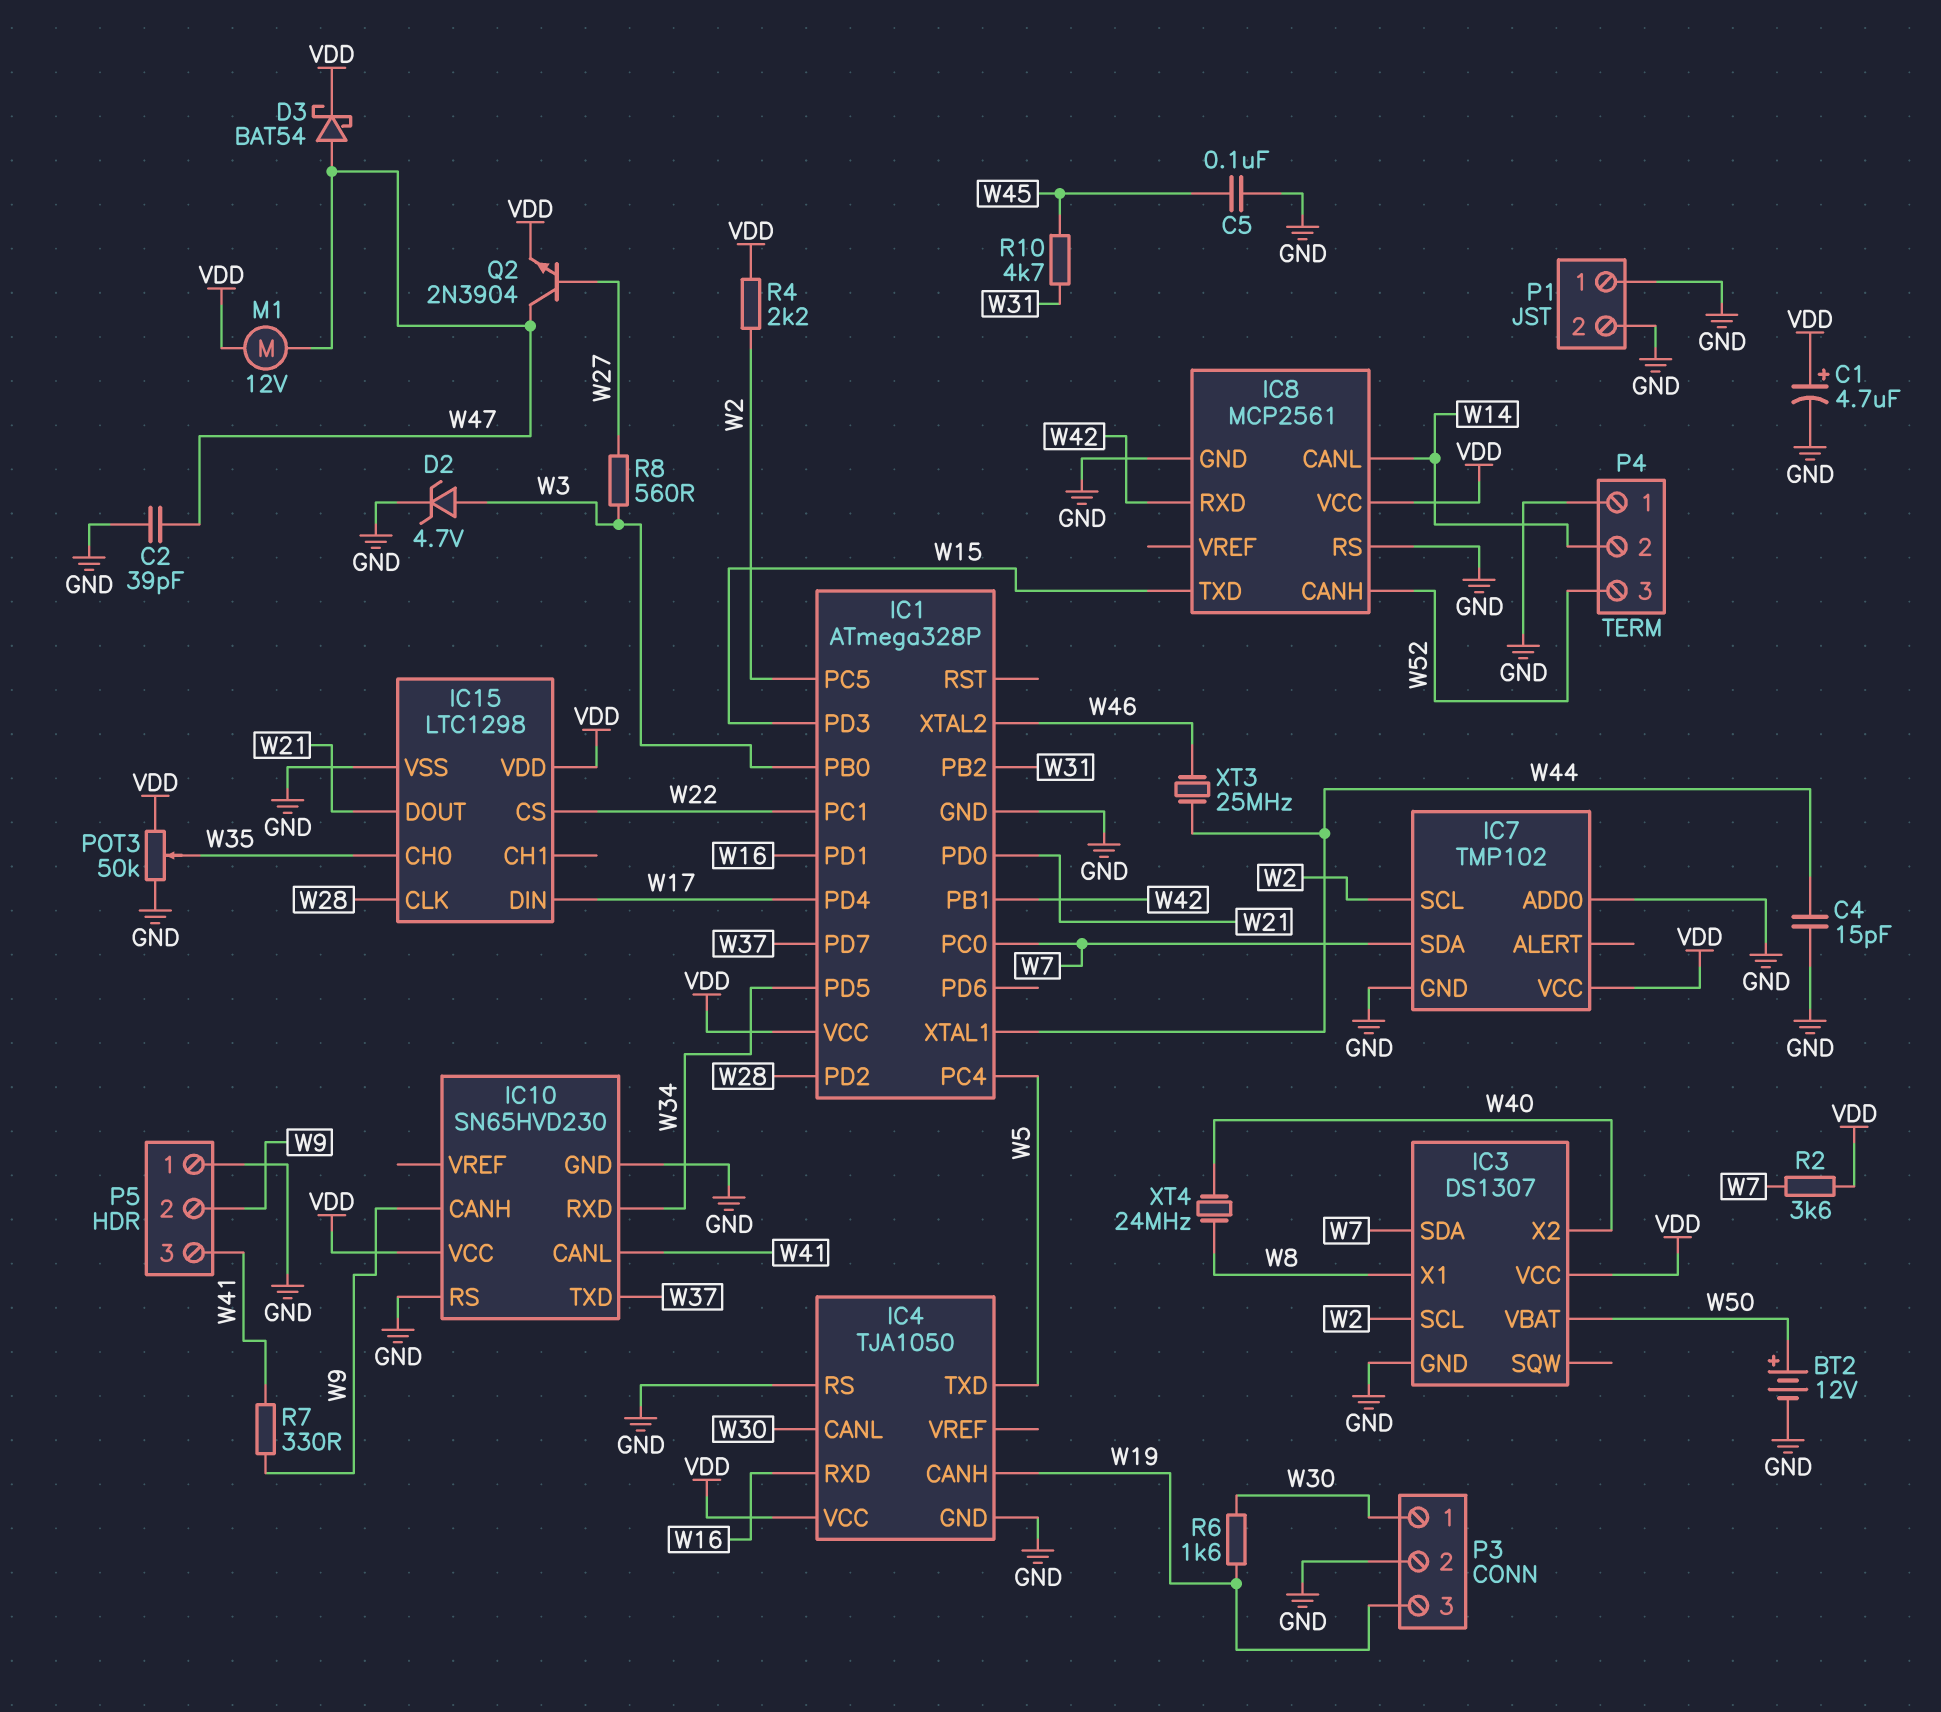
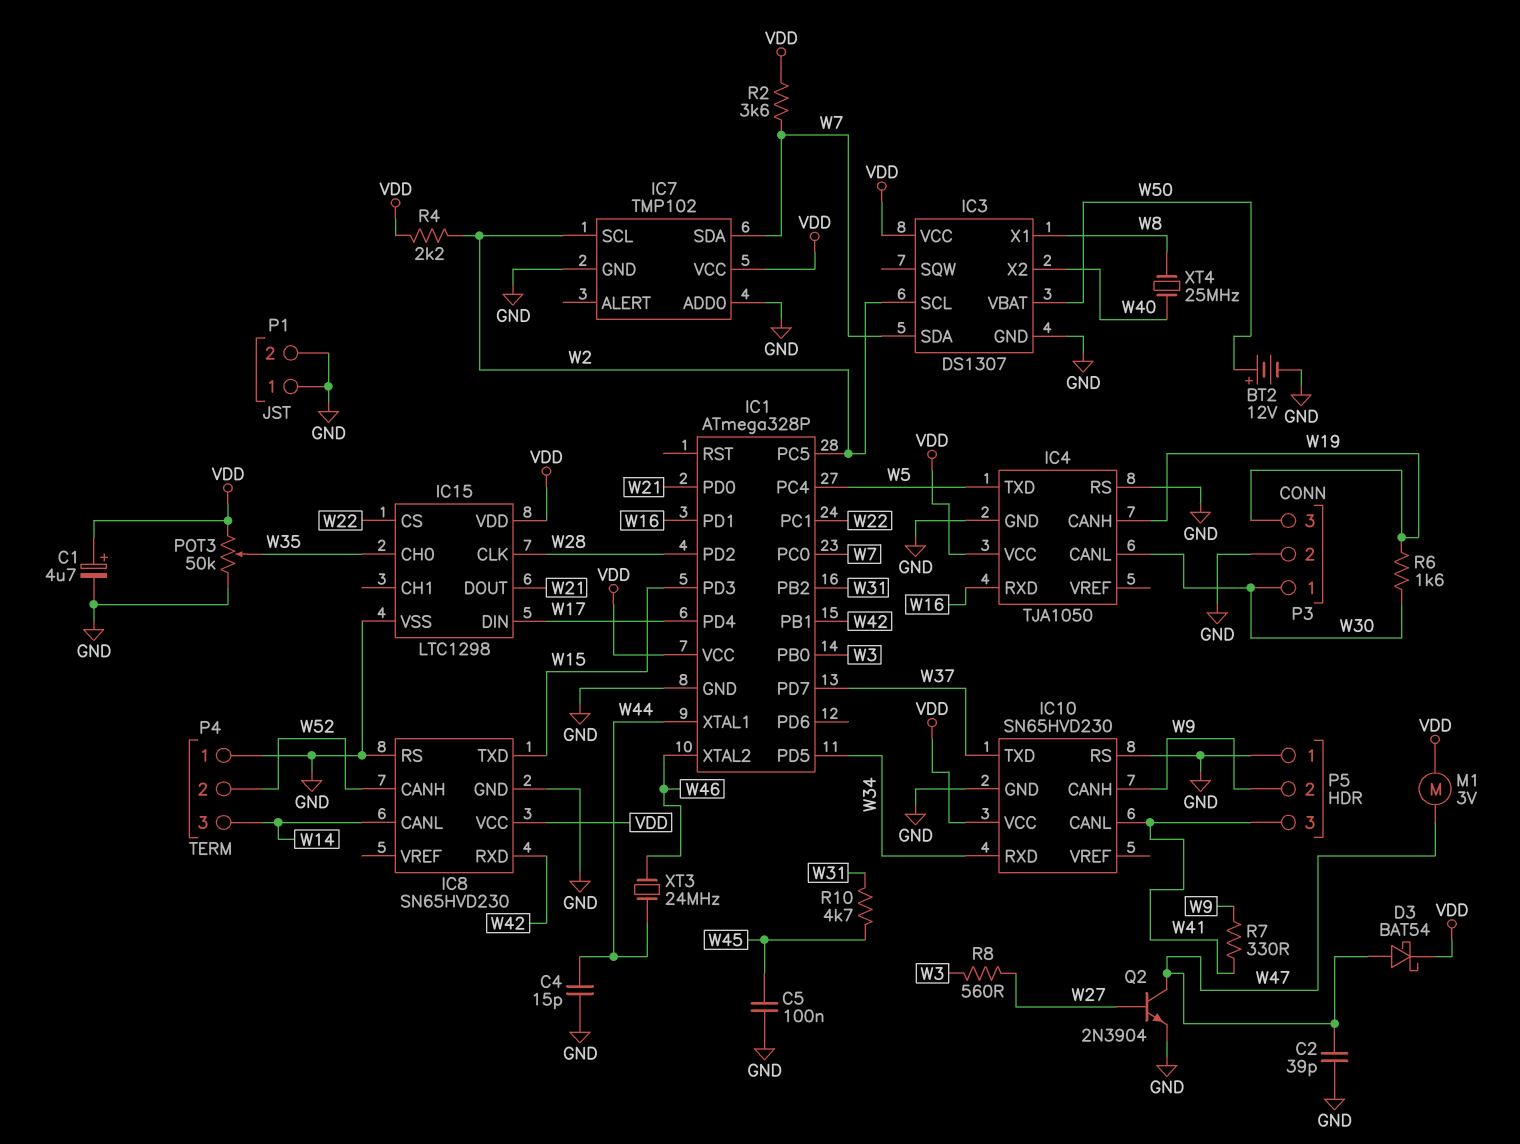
D2: zener 4.7V (A W3, K GND) -> none
IC8: MCP2561 -> SN65HVD230
M1: motor 12V (VDD, W47) -> motor 3V (VDD, W47)
P4 pin 2: W14 -> W52
P4 pin 3: W52 -> W14
Q2: NPN 2N3904 (B W27, C W47, E VDD) -> NPN 2N3904 (B W27, C W47, E GND)
XT3: 25MHz (W44, W46) -> 24MHz (W44, W46)
XT4: 24MHz (W8, W40) -> 25MHz (W8, W40)

